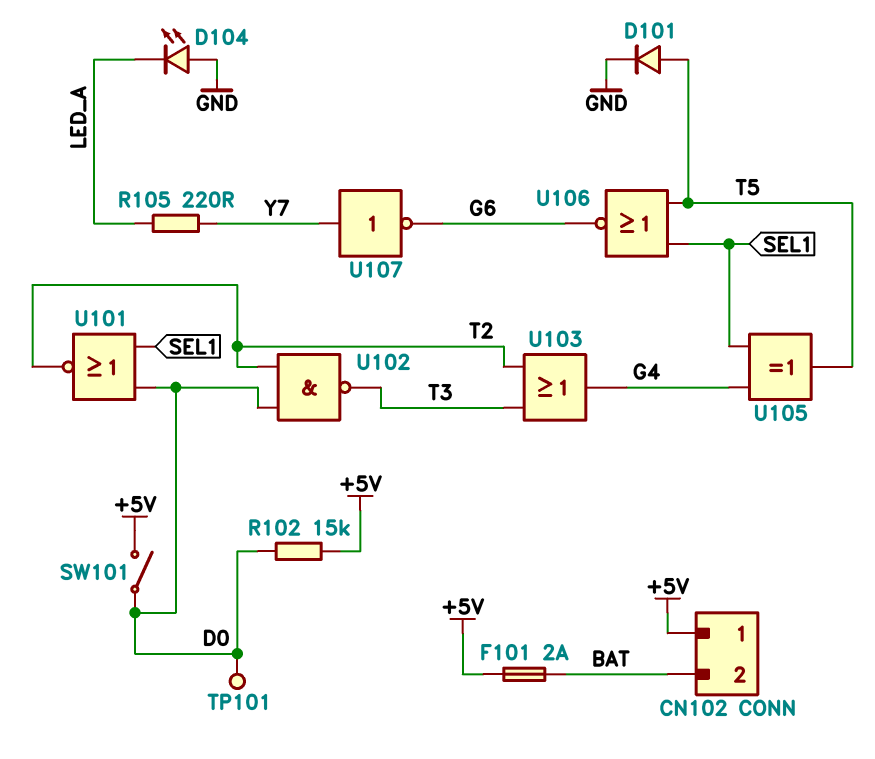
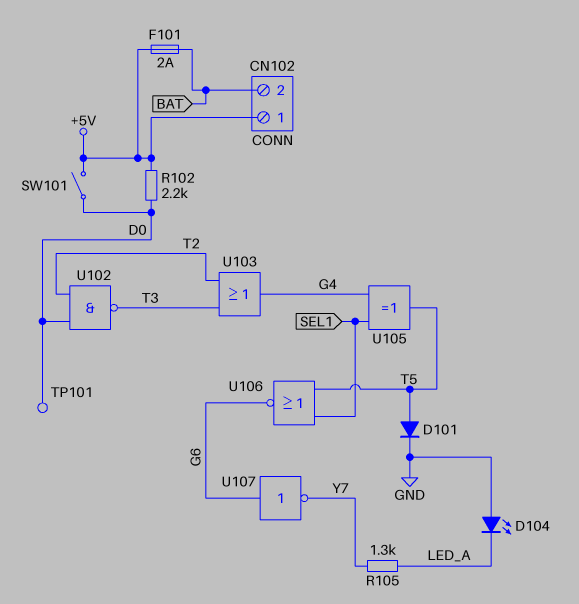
R102: 15k (+5V, D0) -> 2.2k (+5V, D0)
R105: 220 (LED_A, Y7) -> 1.3k (LED_A, Y7)
U101: NOR (in D0, in SEL1, out T2) -> none
U107: NOT (in Y7, out G6) -> NOT (in G6, out Y7)

